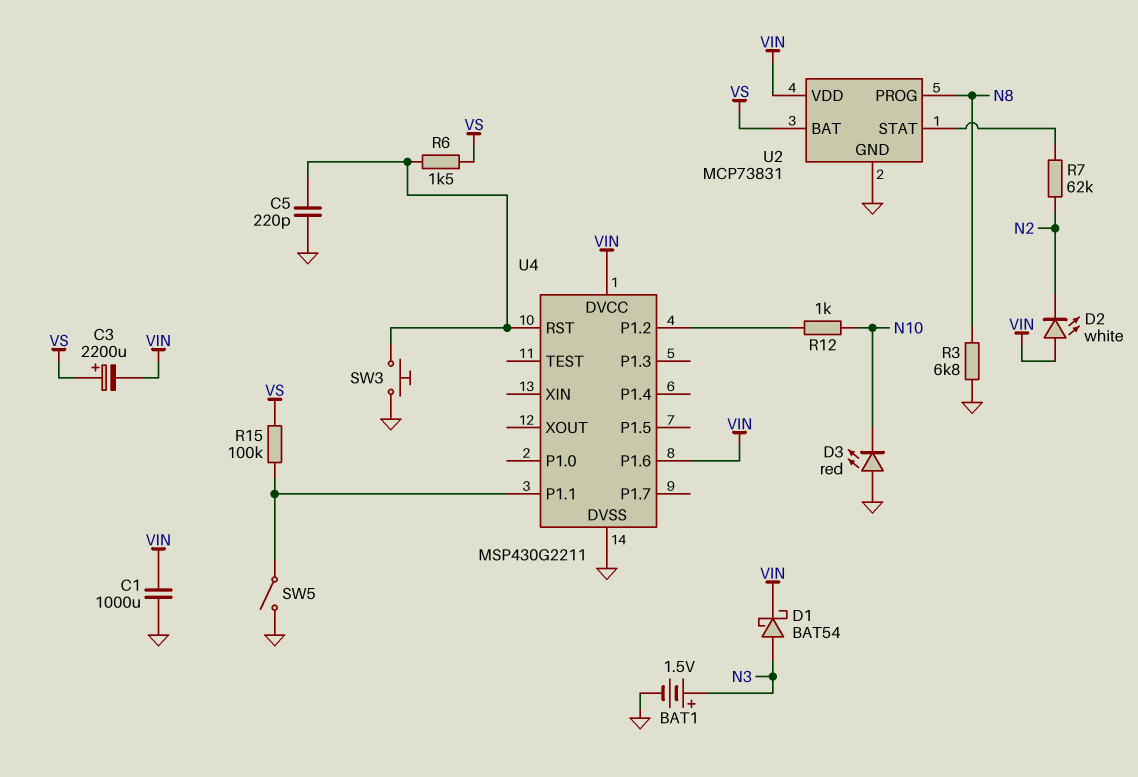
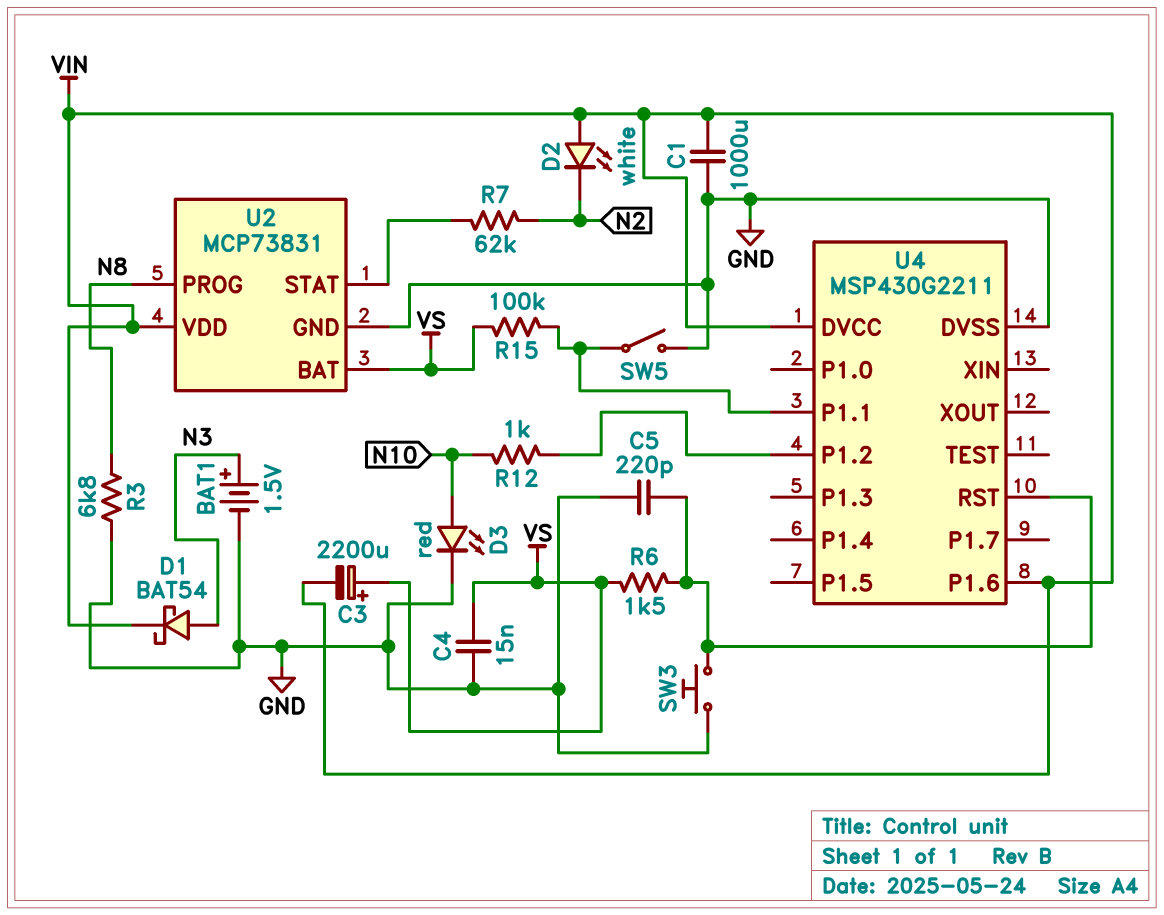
C4: none -> 15nF (GND, VS)
D3: LED red (A GND, K N10) -> LED red (A N10, K GND)

